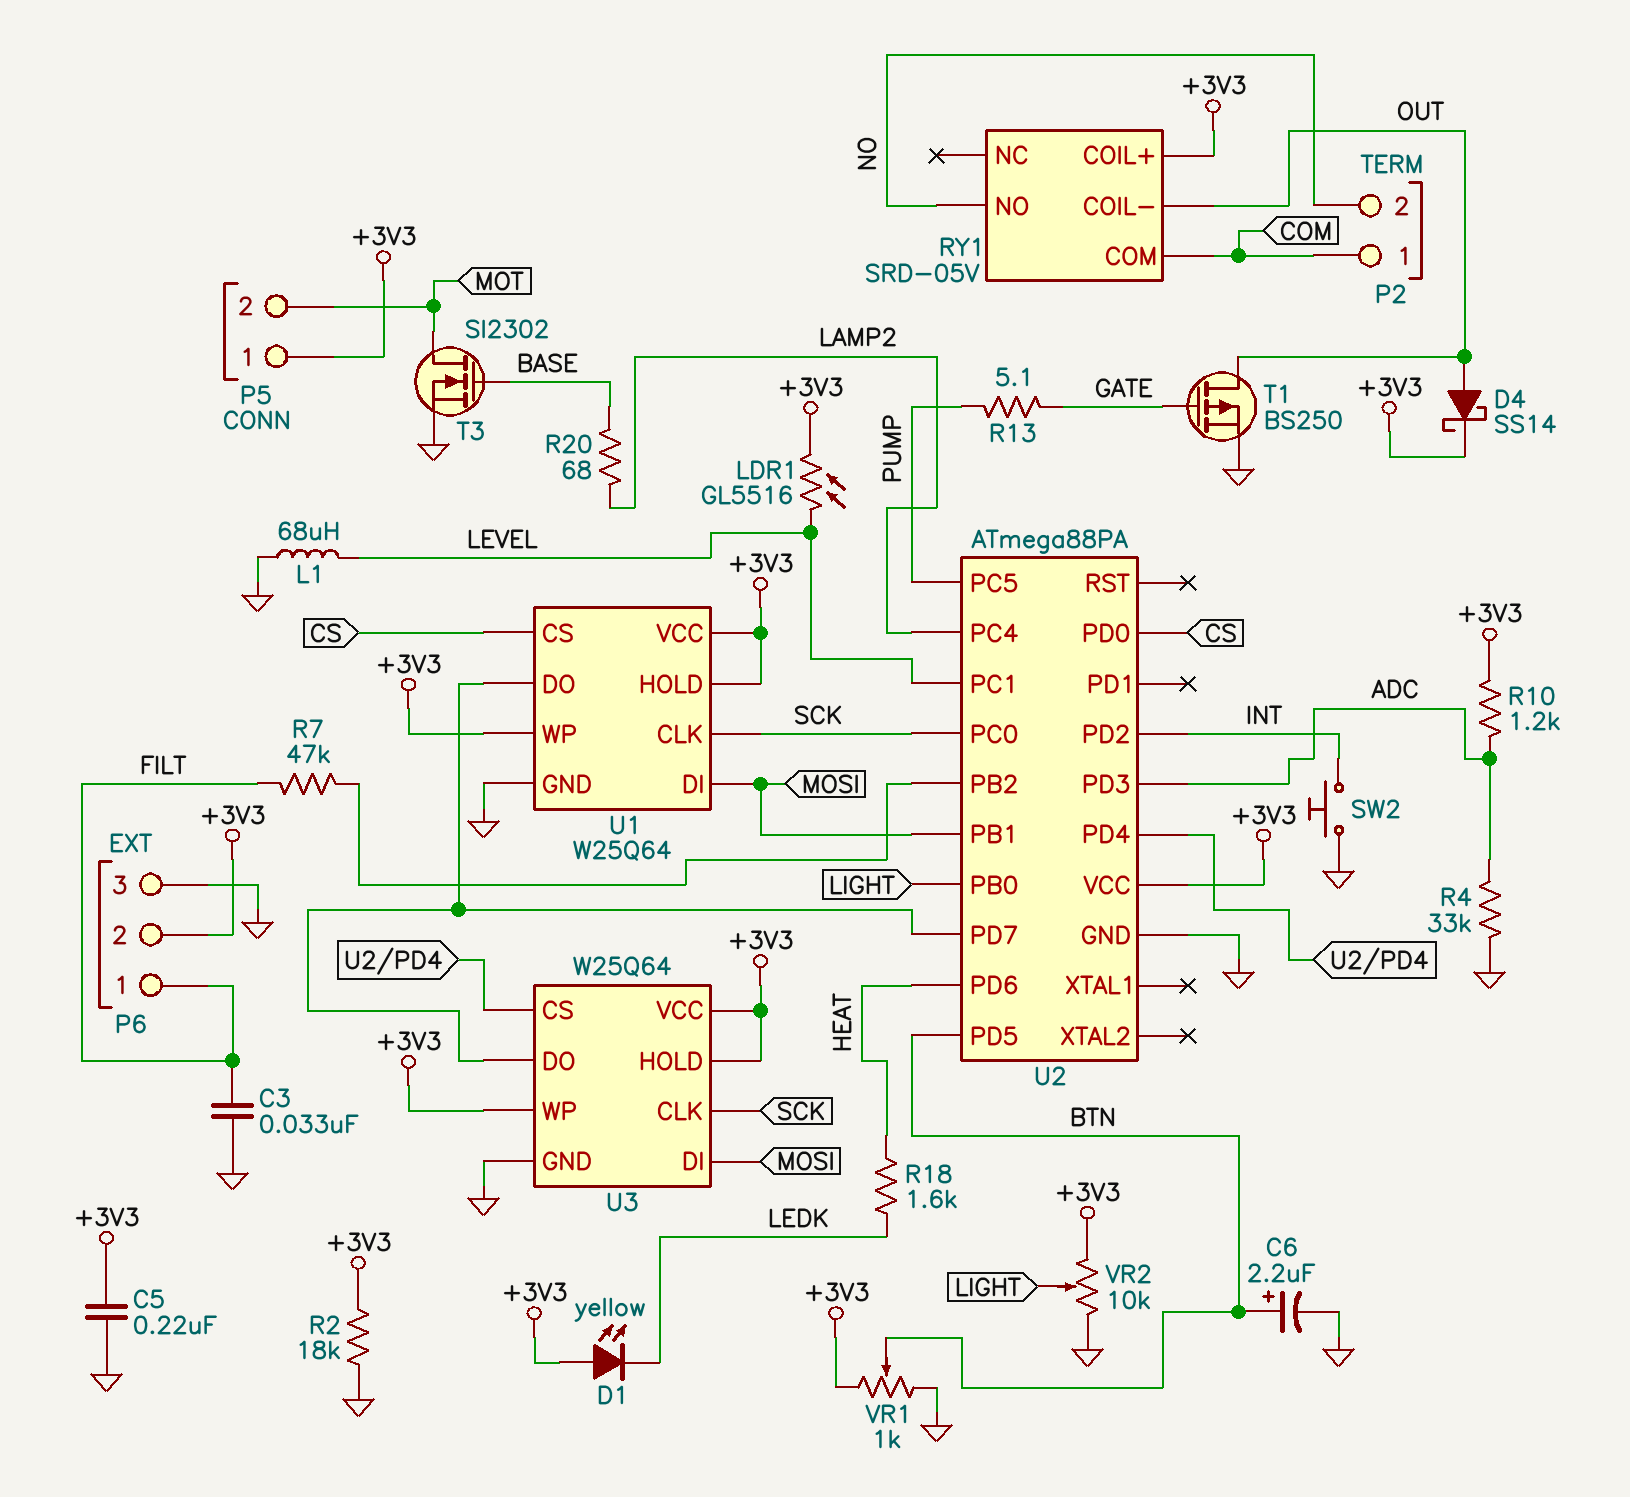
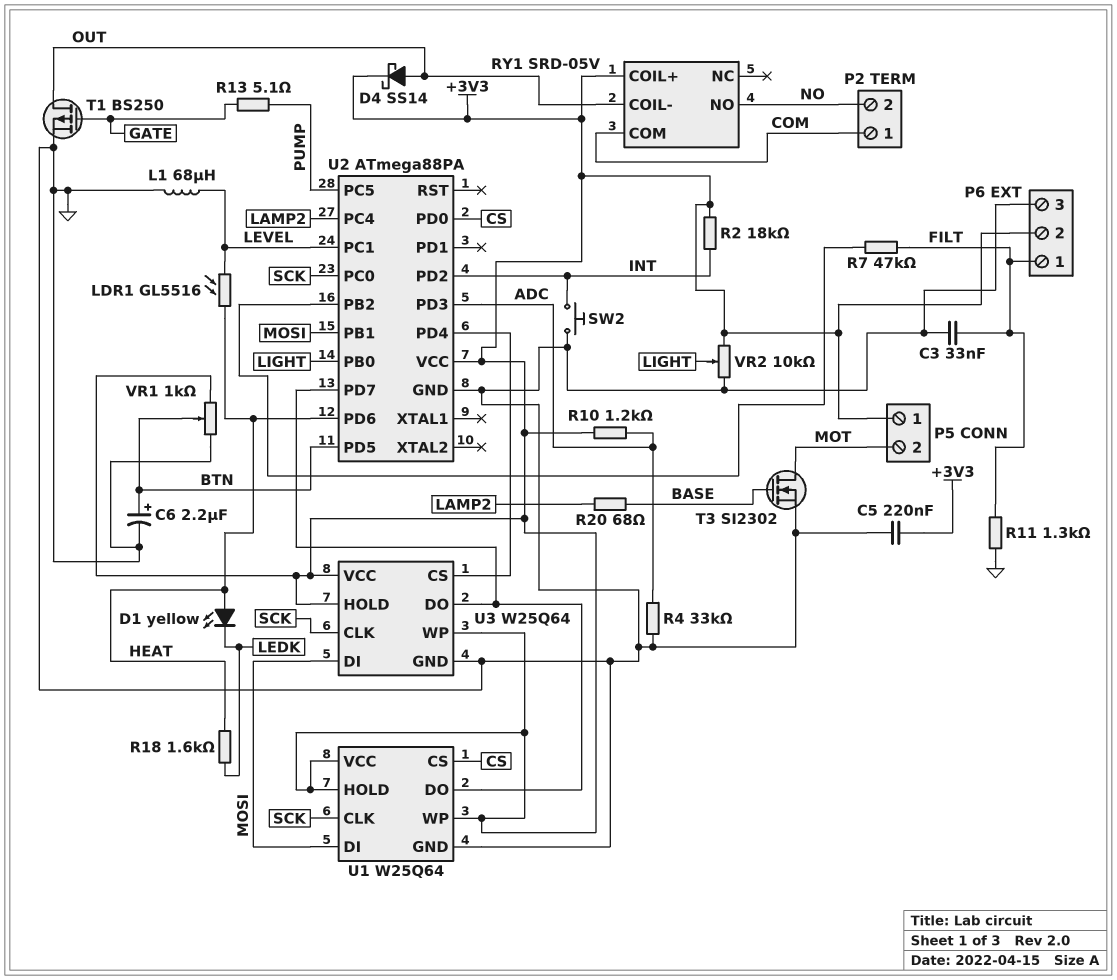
D1: LED yellow (A +3V3, K LEDK) -> LED yellow (A HEAT, K LEDK)
LDR1: GL5516 (+3V3, LEVEL) -> GL5516 (HEAT, LEVEL)
R2: 18k (+3V3, GND) -> 18k (+3V3, INT)
R11: none -> 1.3k (FILT, GND)

